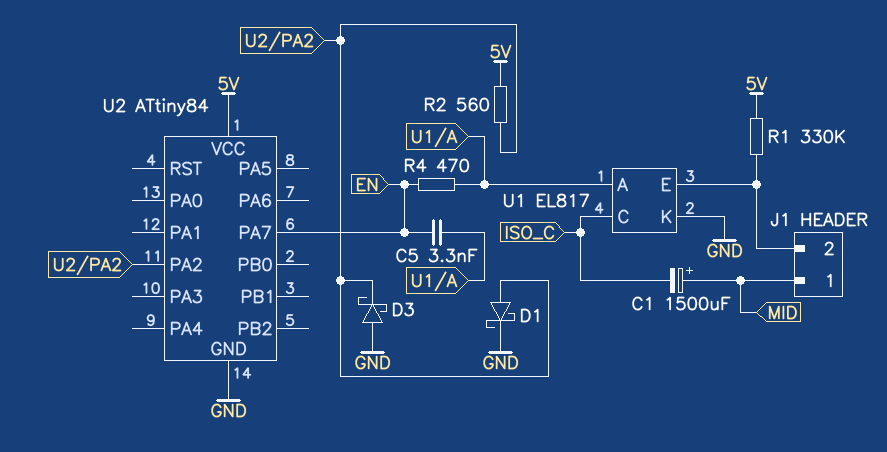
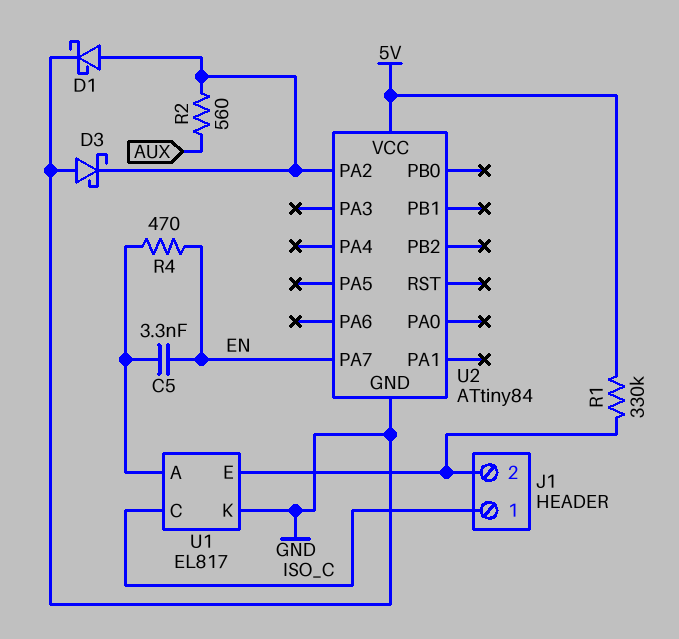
C1: 1500uF (plus MID, minus ISO_C) -> none
J1 pin 1: MID -> ISO_C
R2: 560 (5V, U2/PA2) -> 560 (AUX, U2/PA2)

